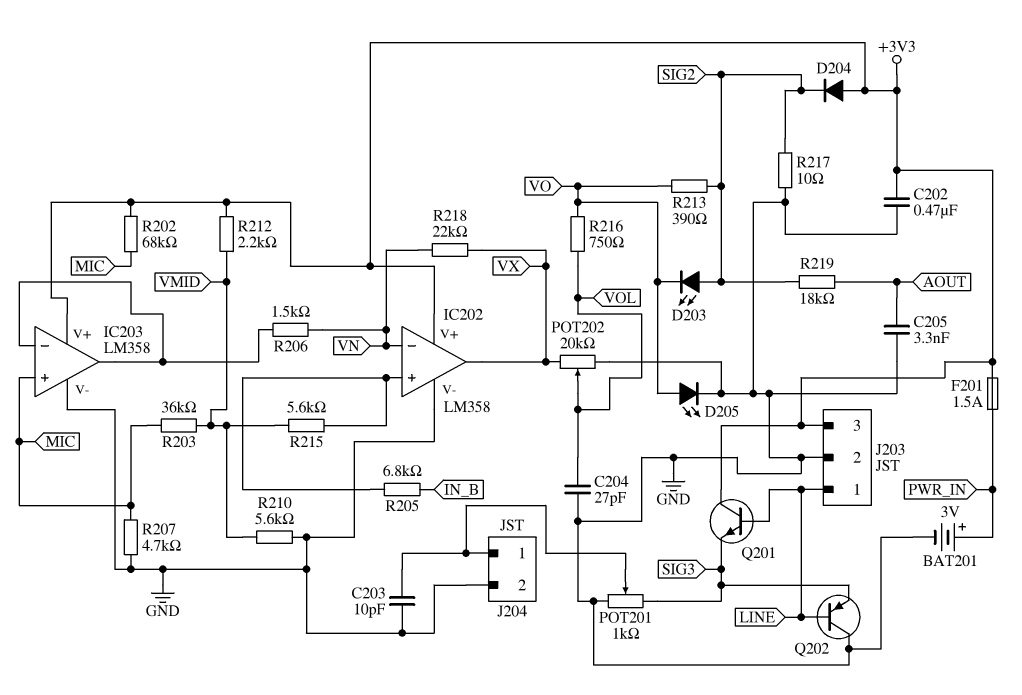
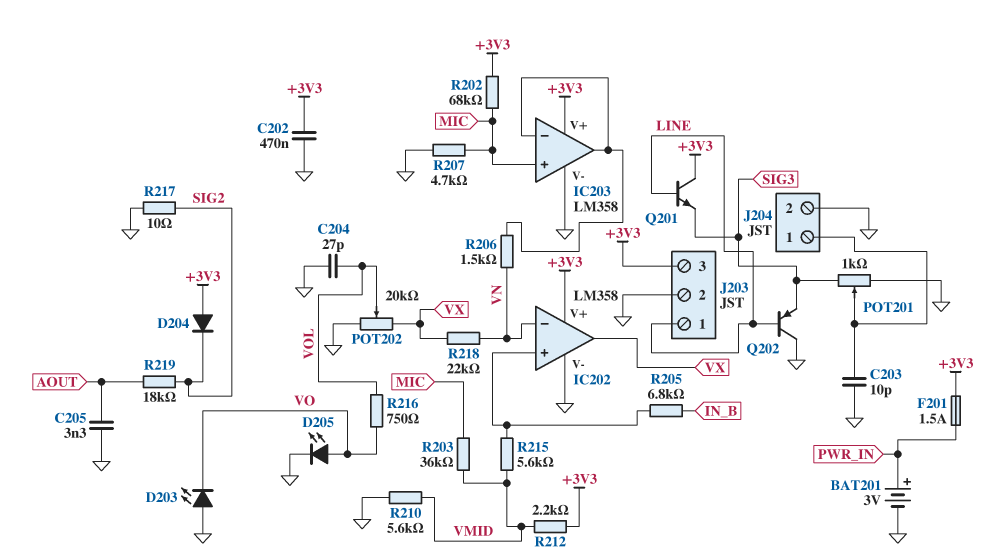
D203: LED (A SIG2, K VO) -> LED (A GND, K VO)
R213: 390 (SIG2, VO) -> none

